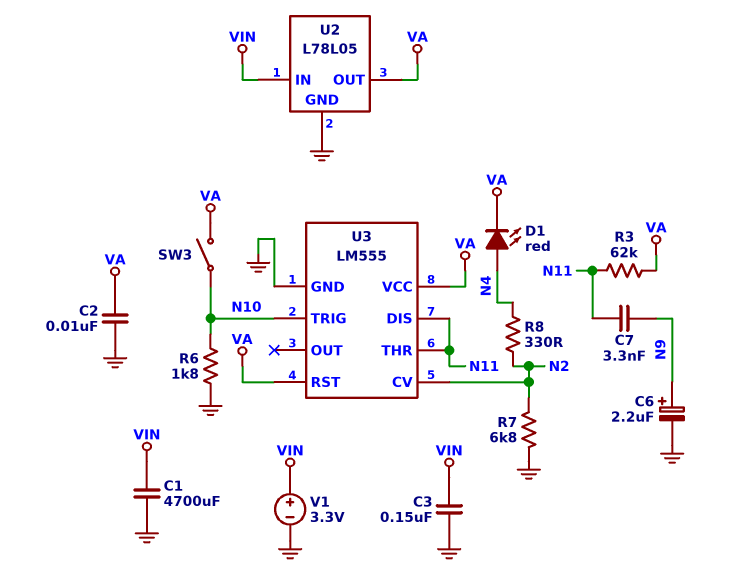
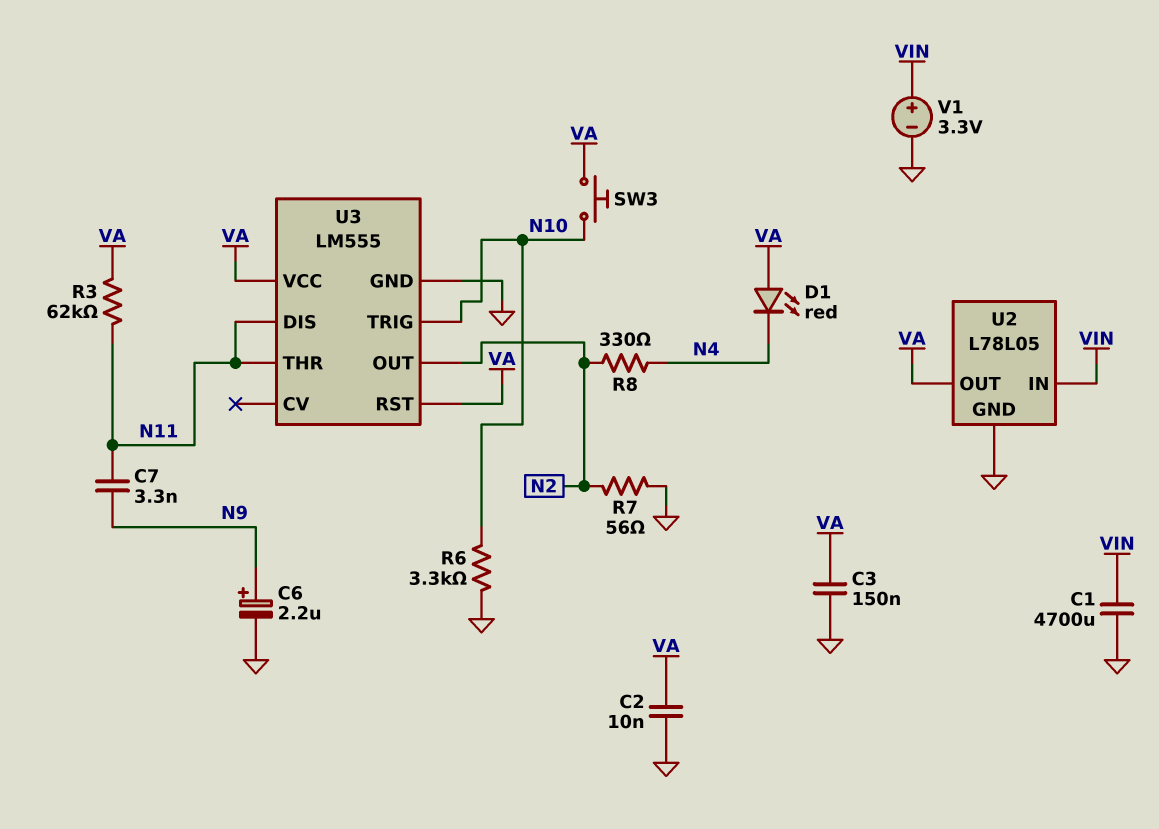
C3: 150nF (GND, VIN) -> 150nF (GND, VA)
D1: LED red (A N4, K VA) -> LED red (A VA, K N4)
R6: 1.8k (GND, N10) -> 3.3k (GND, N10)
R7: 6.8k (GND, N2) -> 56 (GND, N2)
SW3: switch (N10, VA) -> button (N10, VA)
U3 pin CV: N2 -> none
U3 pin OUT: none -> N2

